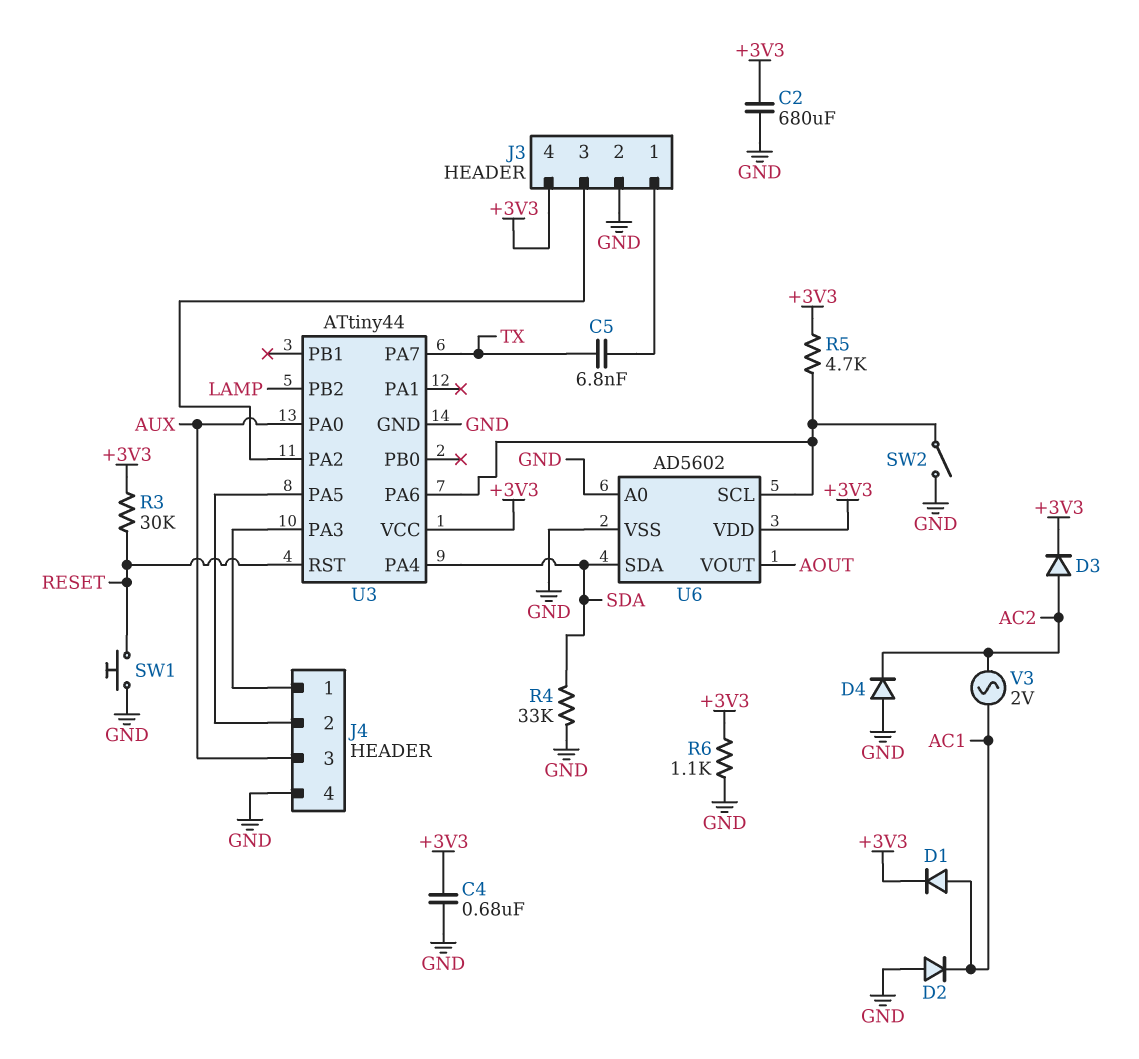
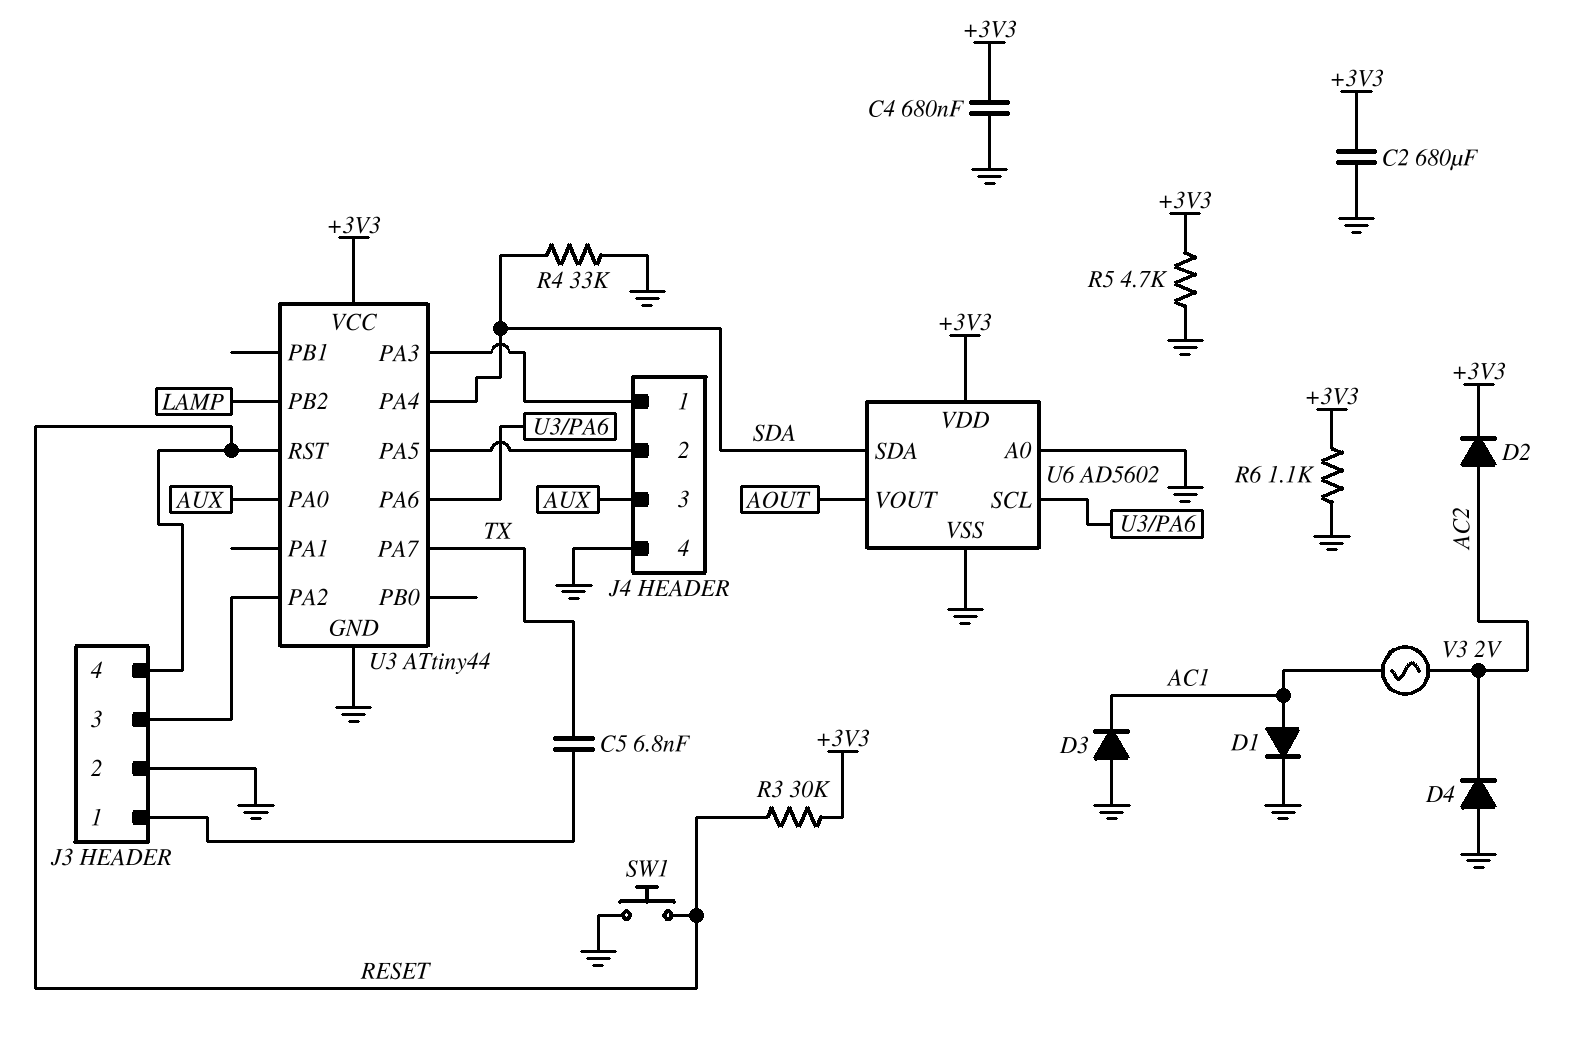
D1: diode (A AC1, K +3V3) -> diode (A AC1, K GND)
D2: diode (A GND, K AC1) -> diode (A AC2, K +3V3)
D3: diode (A AC2, K +3V3) -> diode (A GND, K AC1)
J3 pin 4: +3V3 -> RESET
R5: 4.7k (+3V3, U3/PA6) -> 4.7k (+3V3, GND)
SW2: switch (GND, U3/PA6) -> none

